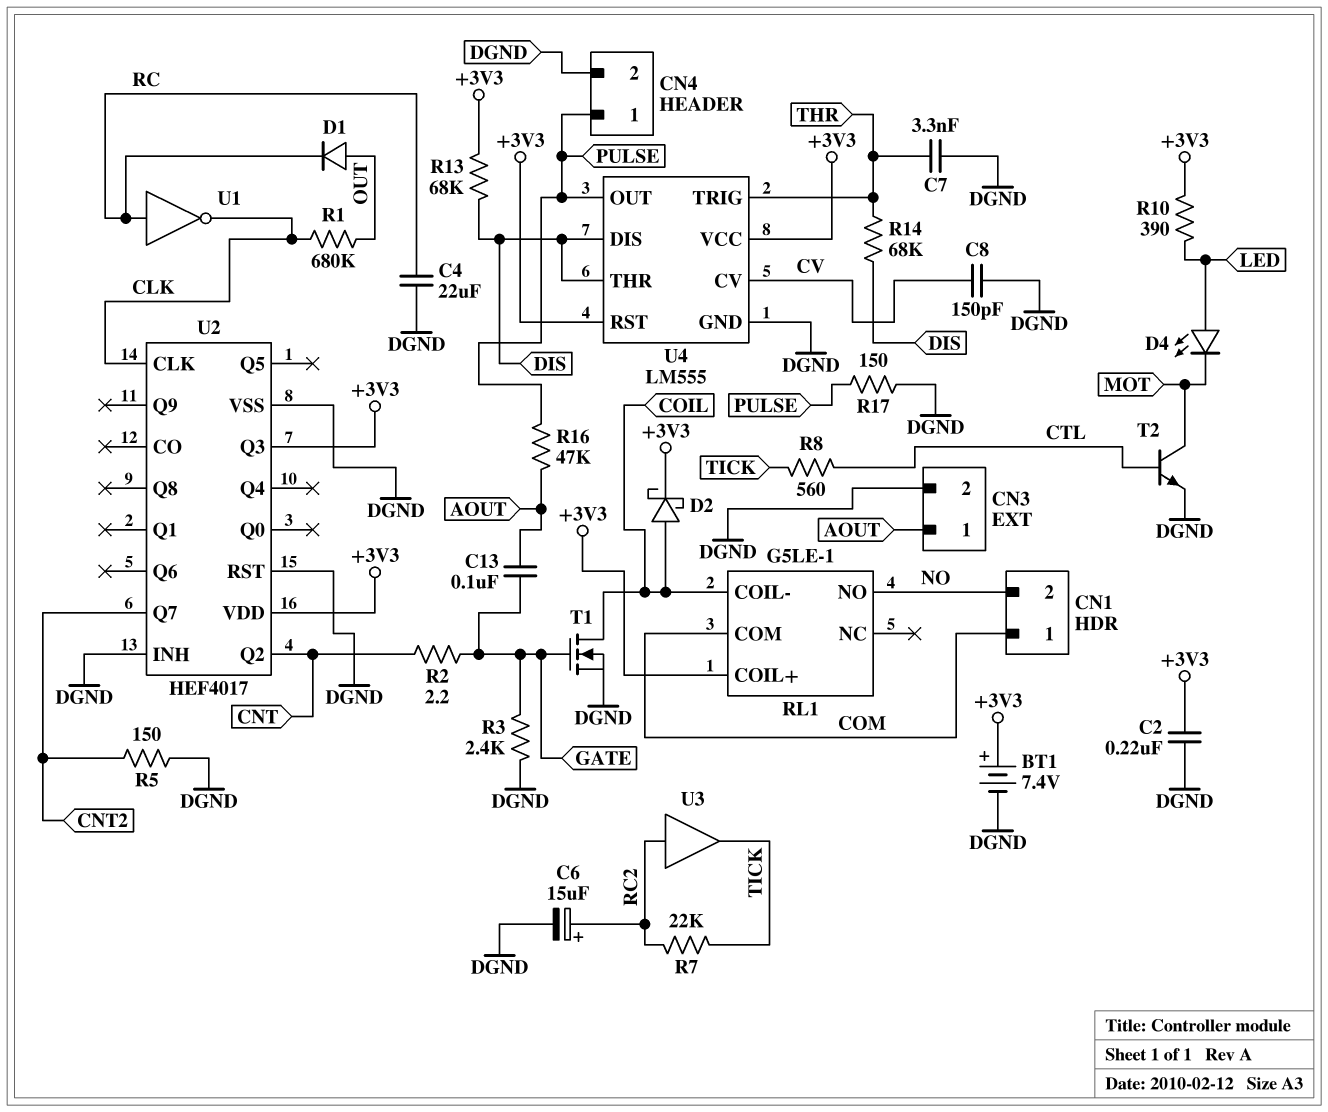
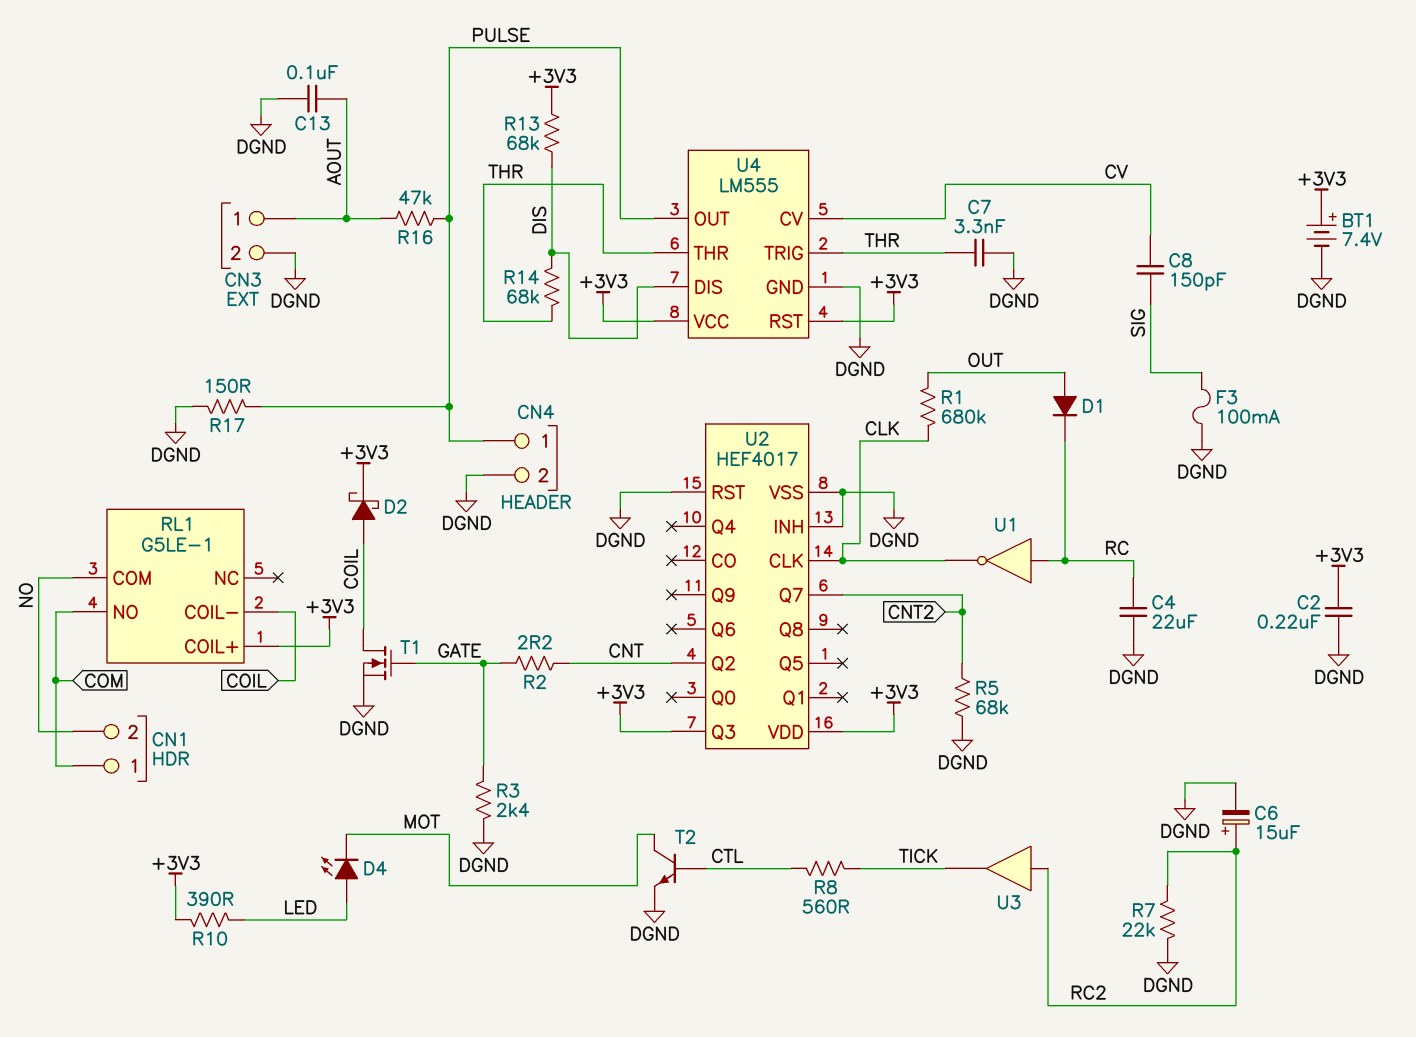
C8: 150pF (CV, DGND) -> 150pF (CV, SIG)
C13: 100nF (AOUT, GATE) -> 100nF (AOUT, DGND)
F3: none -> 100mA (DGND, SIG)
R5: 150 (CNT2, DGND) -> 68k (CNT2, DGND)
R7: 22k (RC2, TICK) -> 22k (DGND, RC2)
RL1 pin COM: COM -> NO
RL1 pin NO: NO -> COM
U4 pin THR: DIS -> THR

